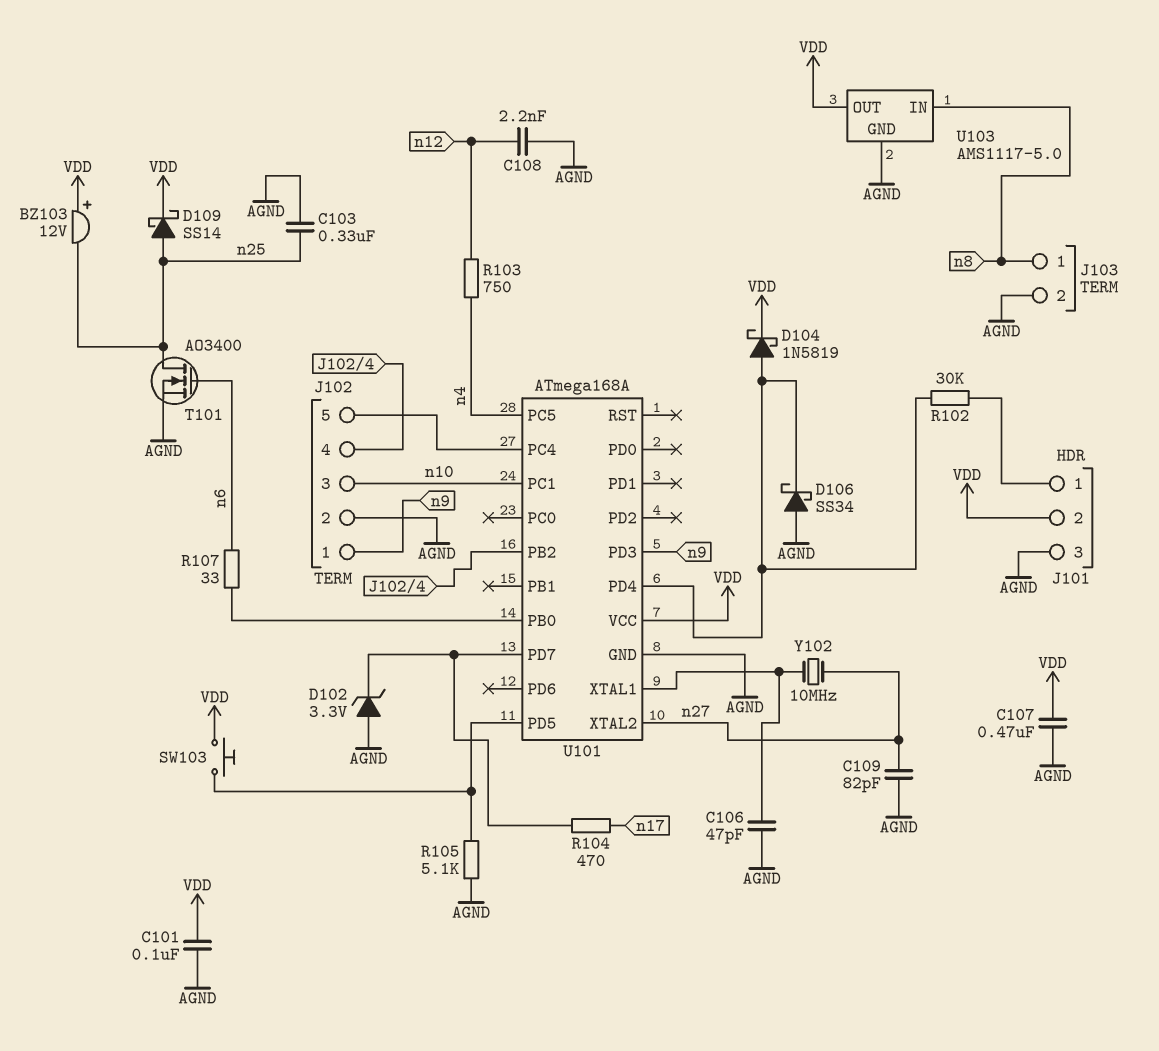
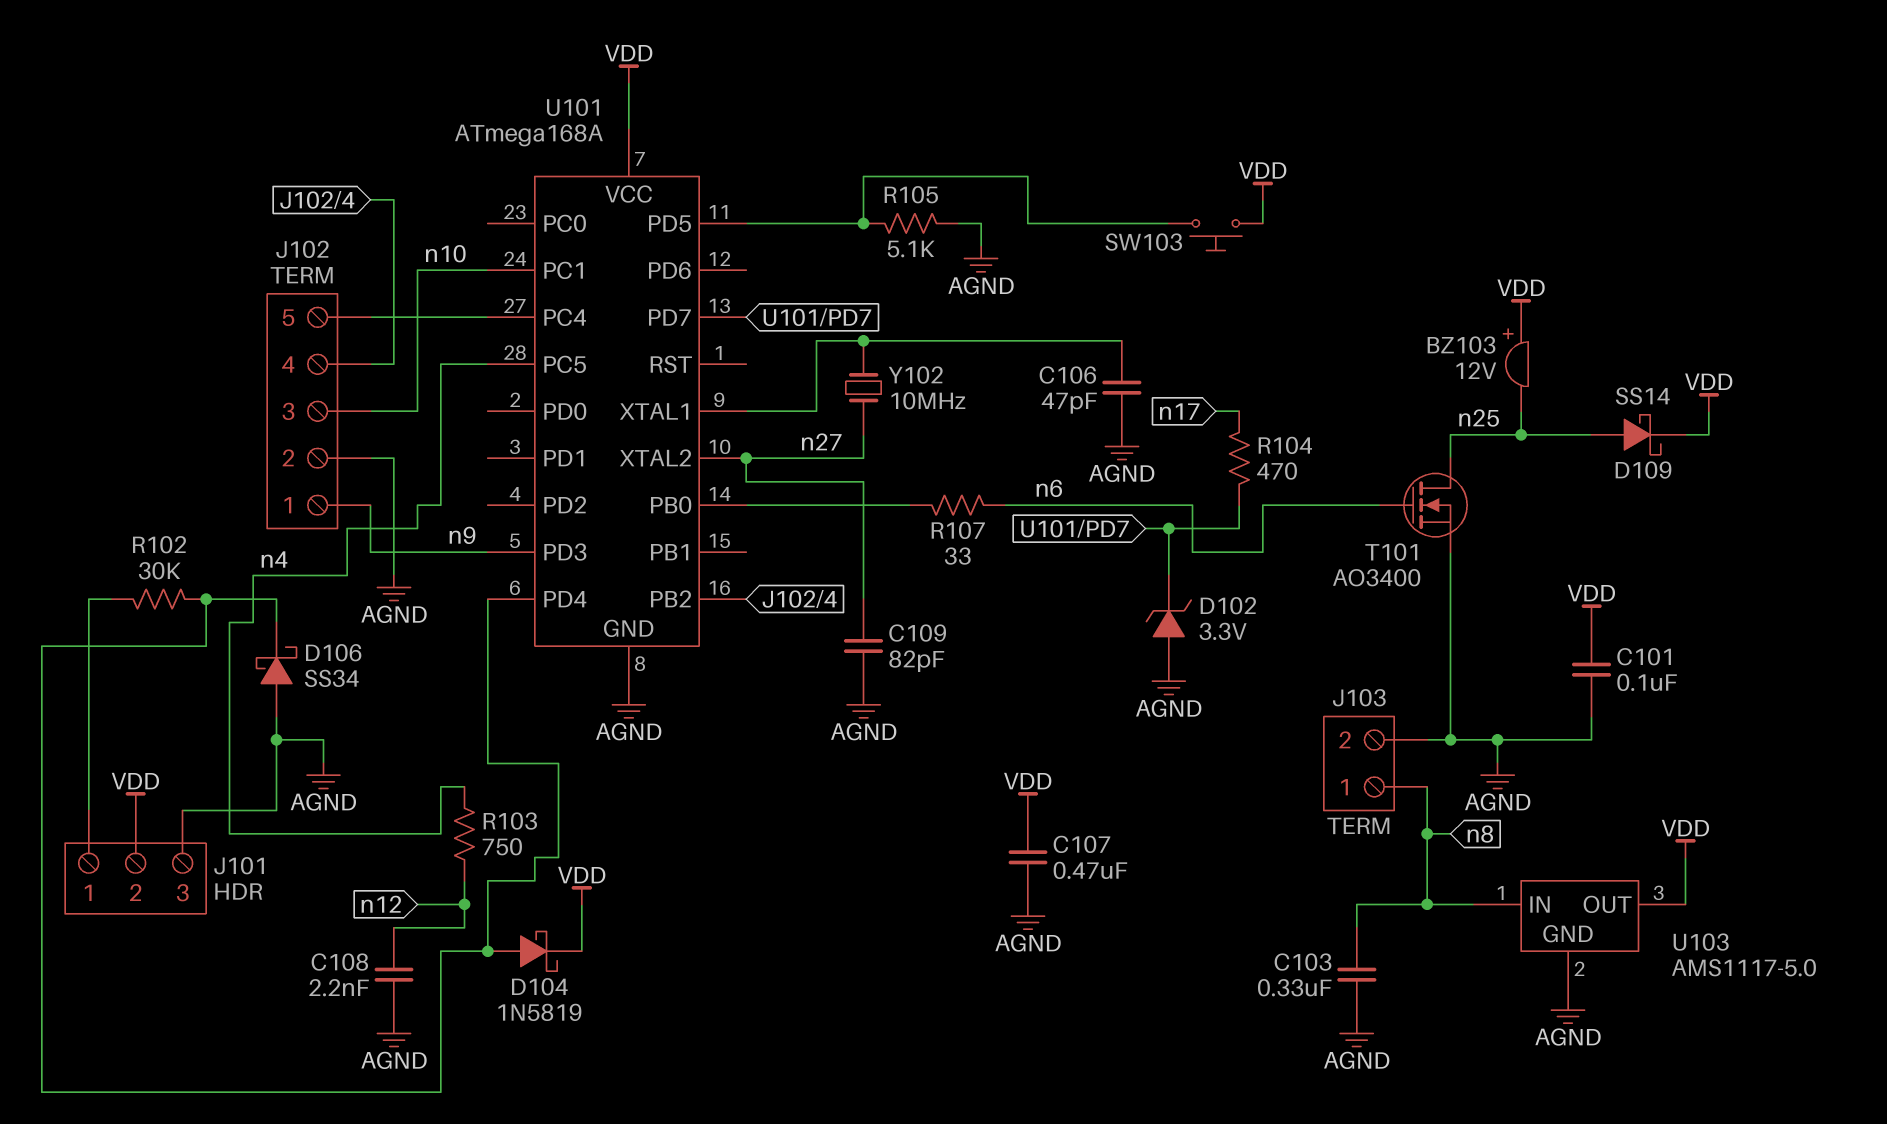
C103: 330nF (AGND, n25) -> 330nF (AGND, n8)

